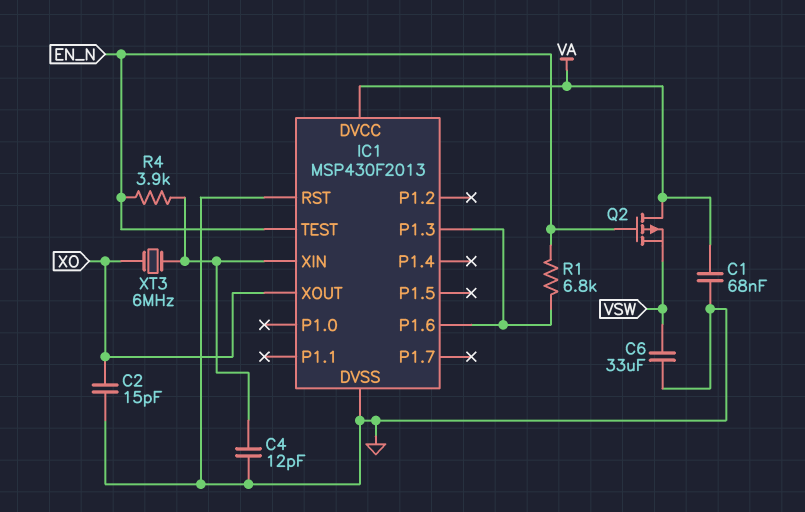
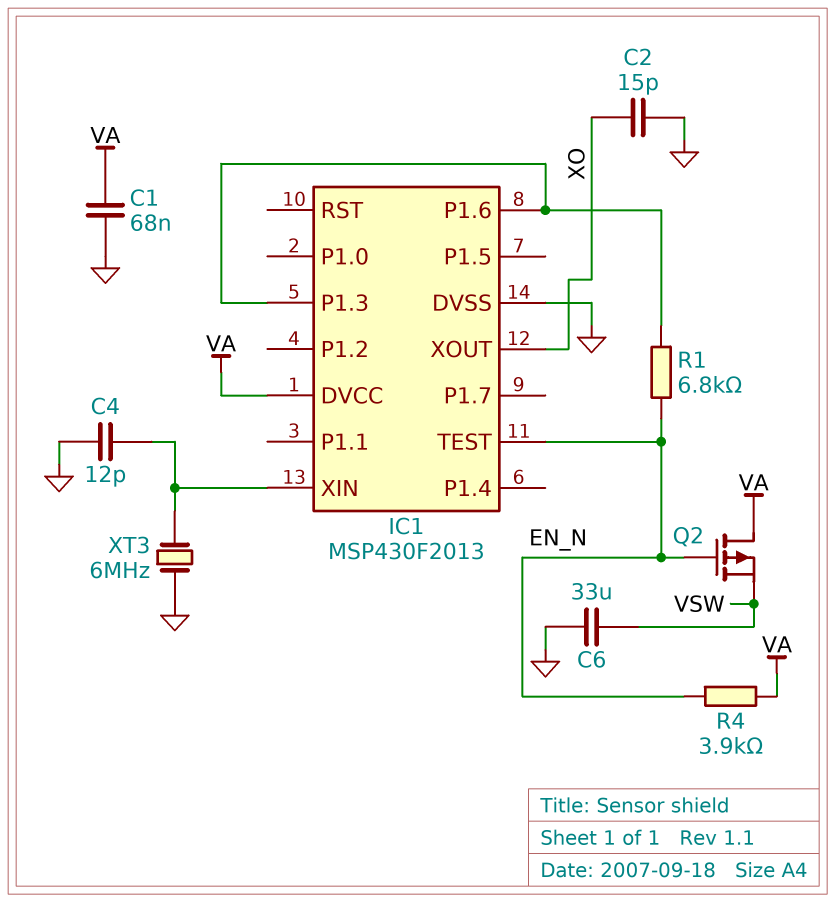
IC1 pin RST: GND -> none
R4: 3.9k (EN_N, IC1/XIN) -> 3.9k (EN_N, VA)
XT3: 6MHz (IC1/XIN, XO) -> 6MHz (GND, IC1/XIN)

